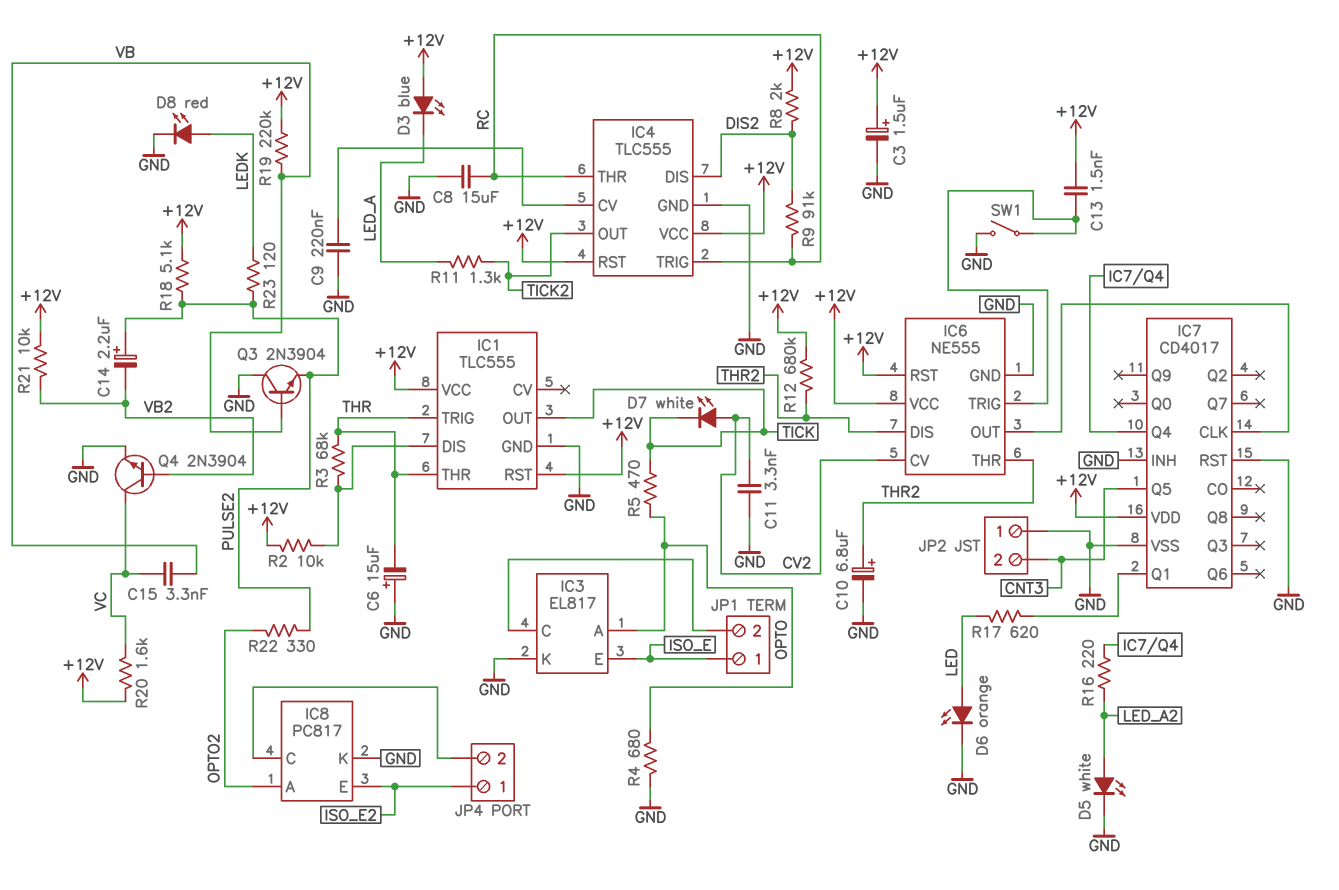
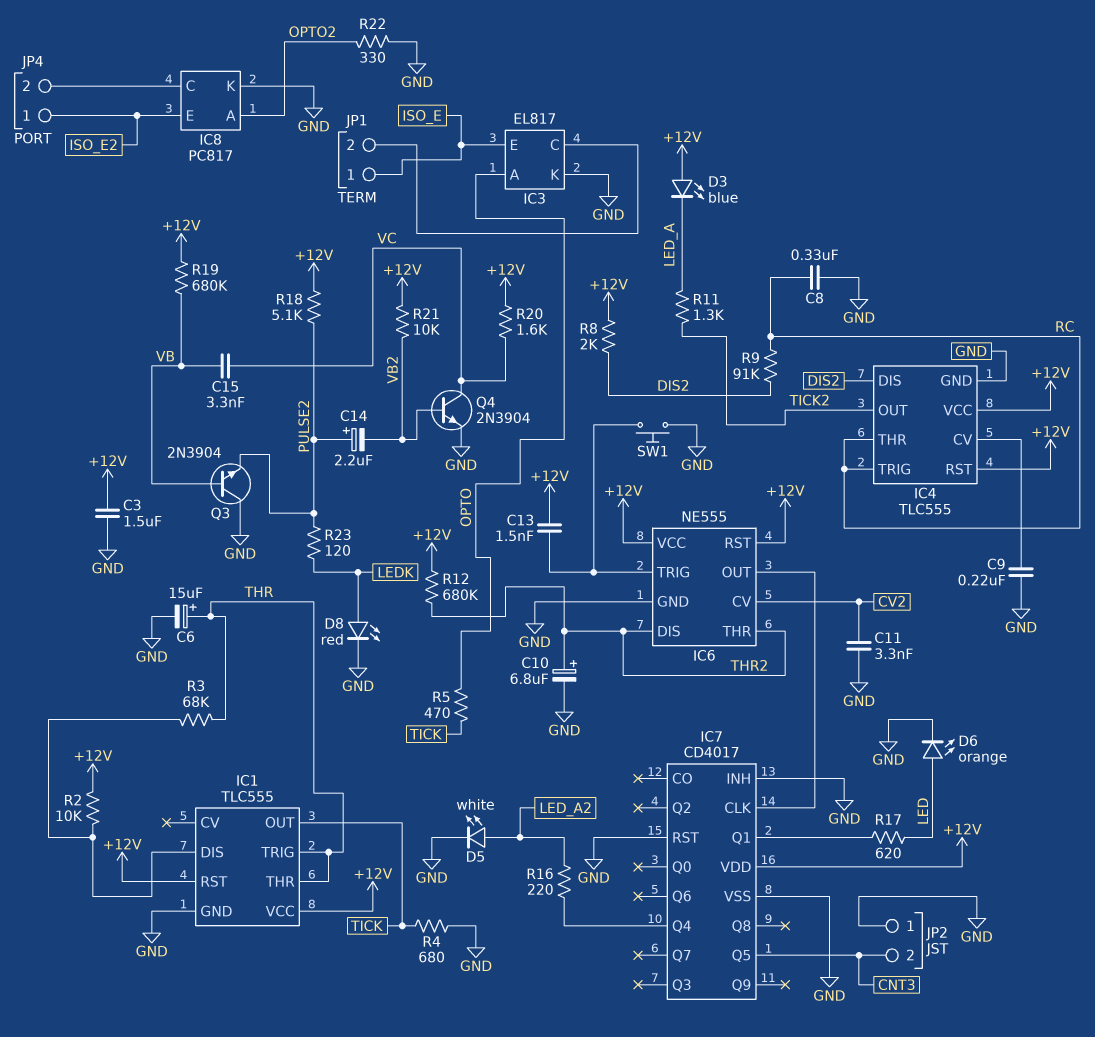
C3: 1.5uF (plus +12V, minus GND) -> 1.5uF (+12V, GND)
C6: 15uF (plus GND, minus THR) -> 15uF (plus THR, minus GND)
C8: 15uF (GND, RC) -> 330nF (GND, RC)
D7: LED white (A CV2, K TICK) -> none
R4: 680 (GND, OPTO) -> 680 (GND, TICK)
R19: 220k (+12V, VB) -> 680k (+12V, VB)
R22: 330 (OPTO2, PULSE2) -> 330 (GND, OPTO2)
SW1: switch (GND, IC6/TRIG) -> button (GND, IC6/TRIG)

